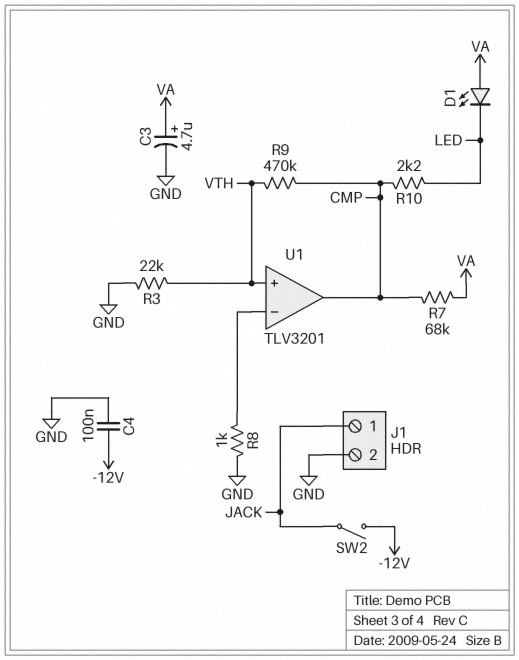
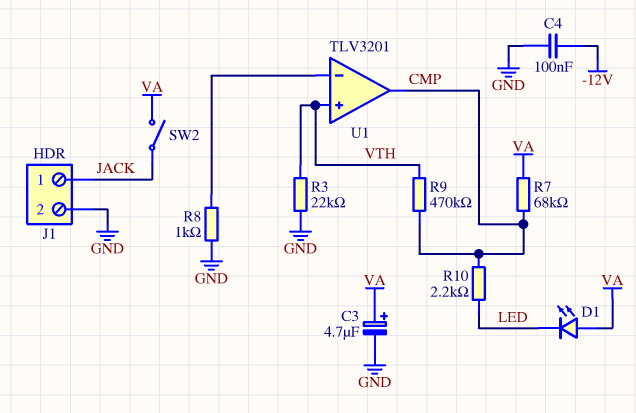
SW2: switch (-12V, JACK) -> switch (JACK, VA)

